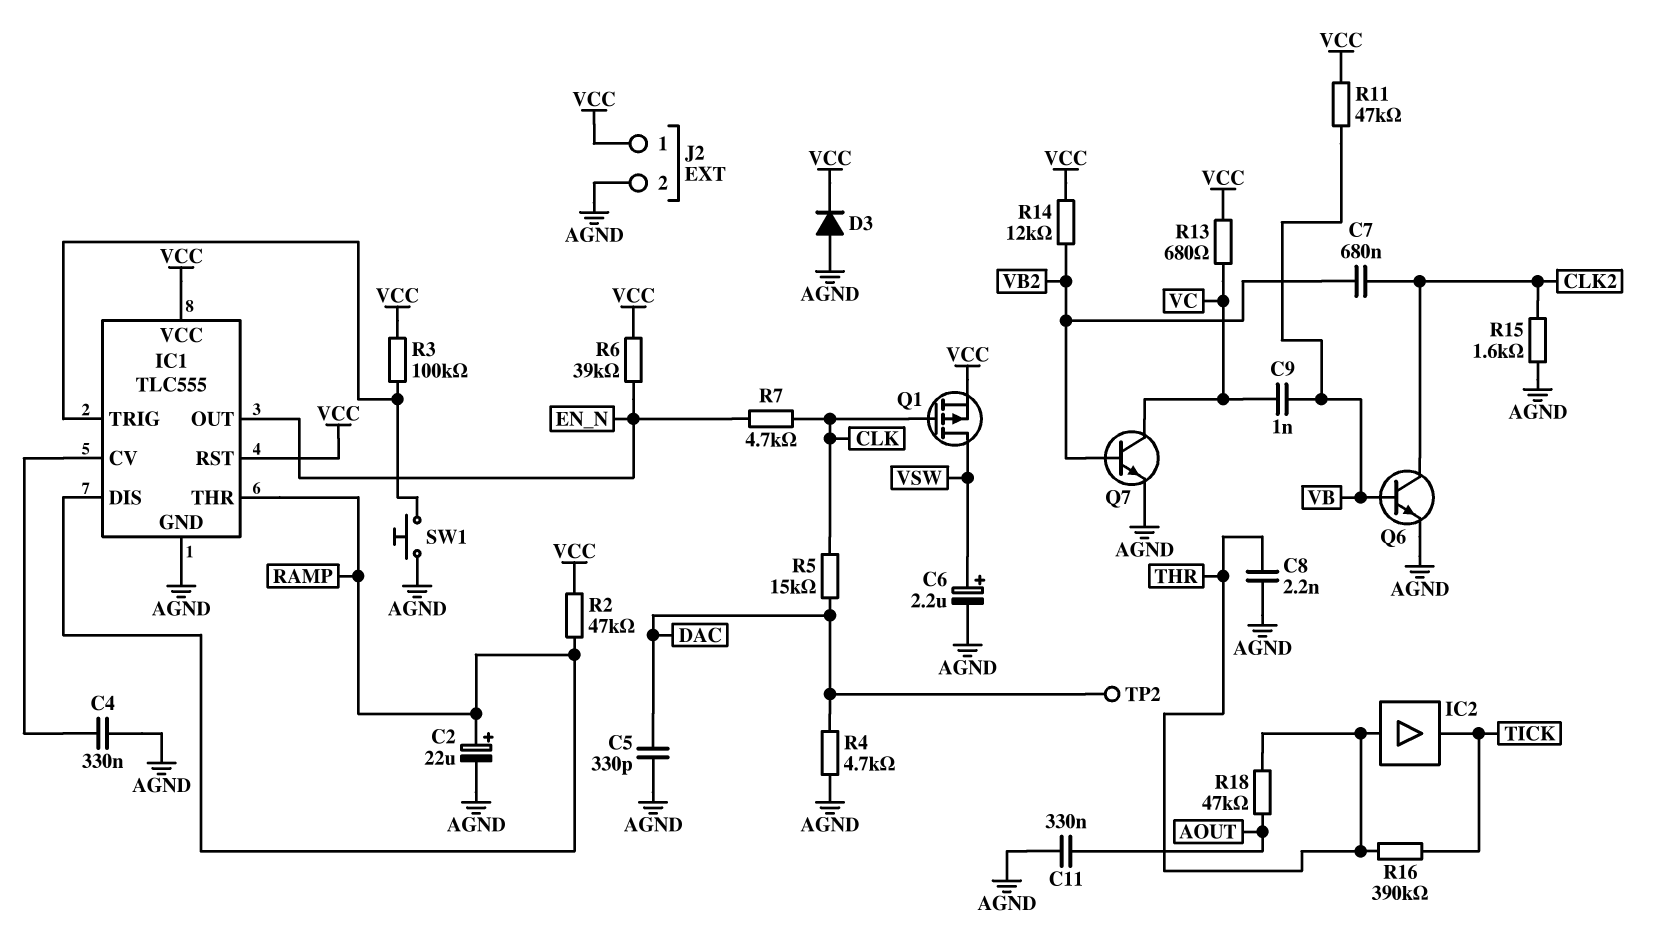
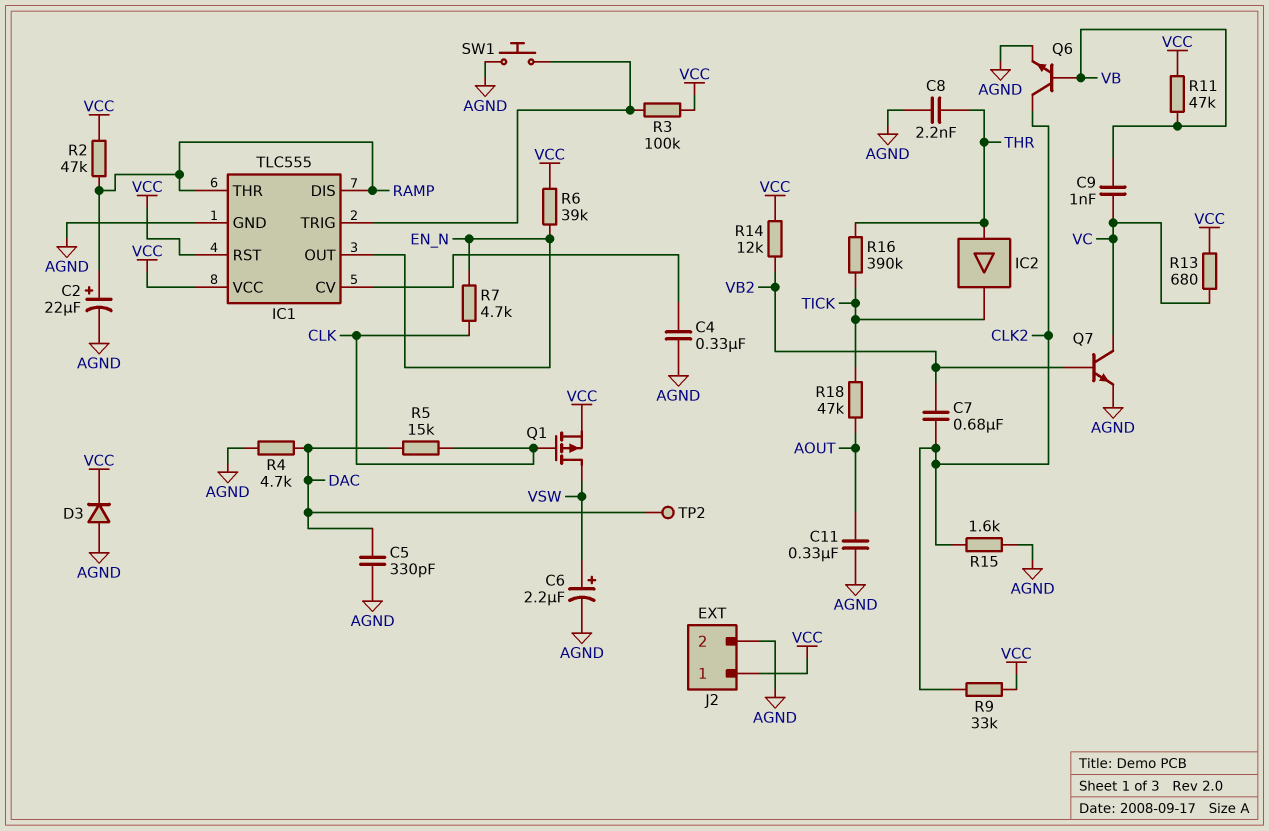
R9: none -> 33k (CLK2, VCC)
R18: 47k (AOUT, THR) -> 47k (AOUT, TICK)

